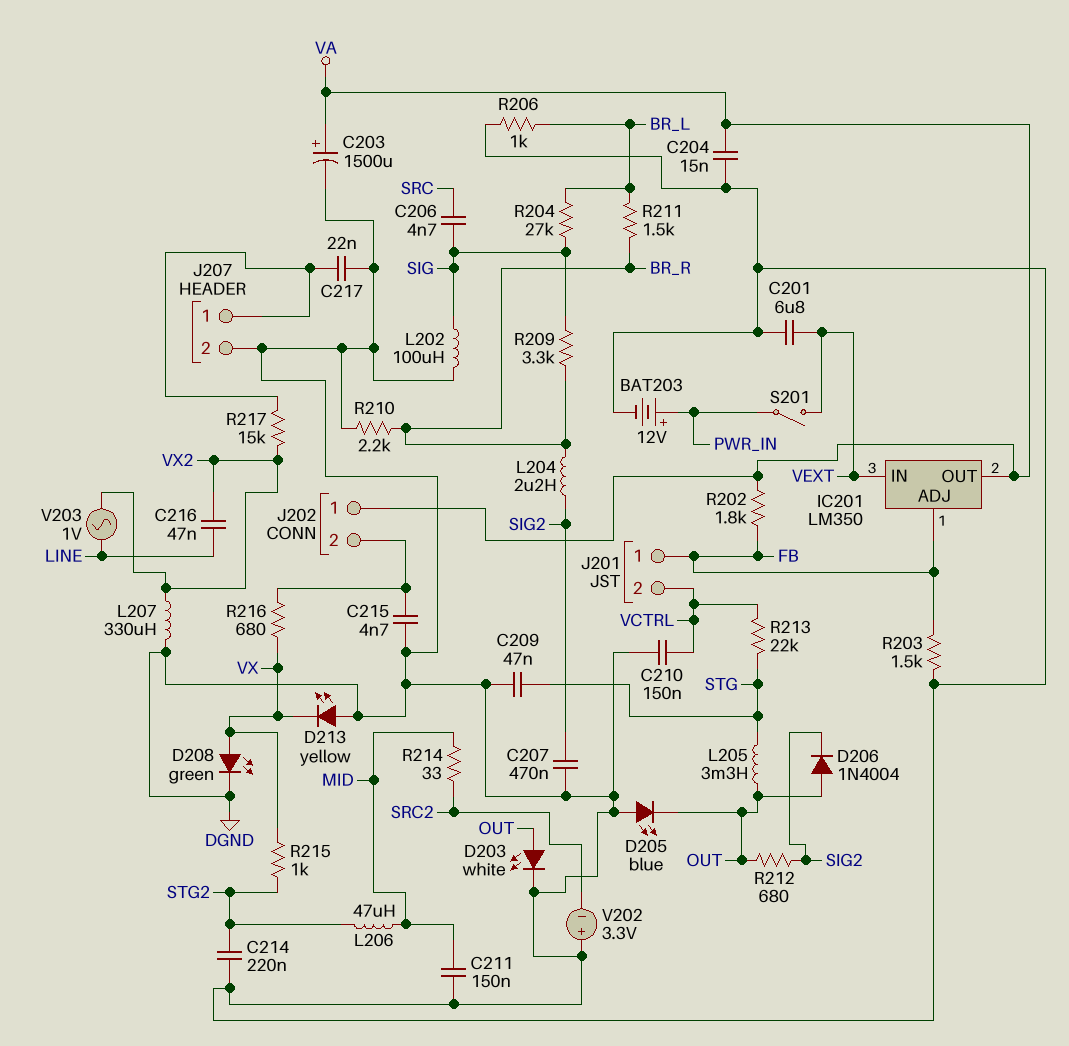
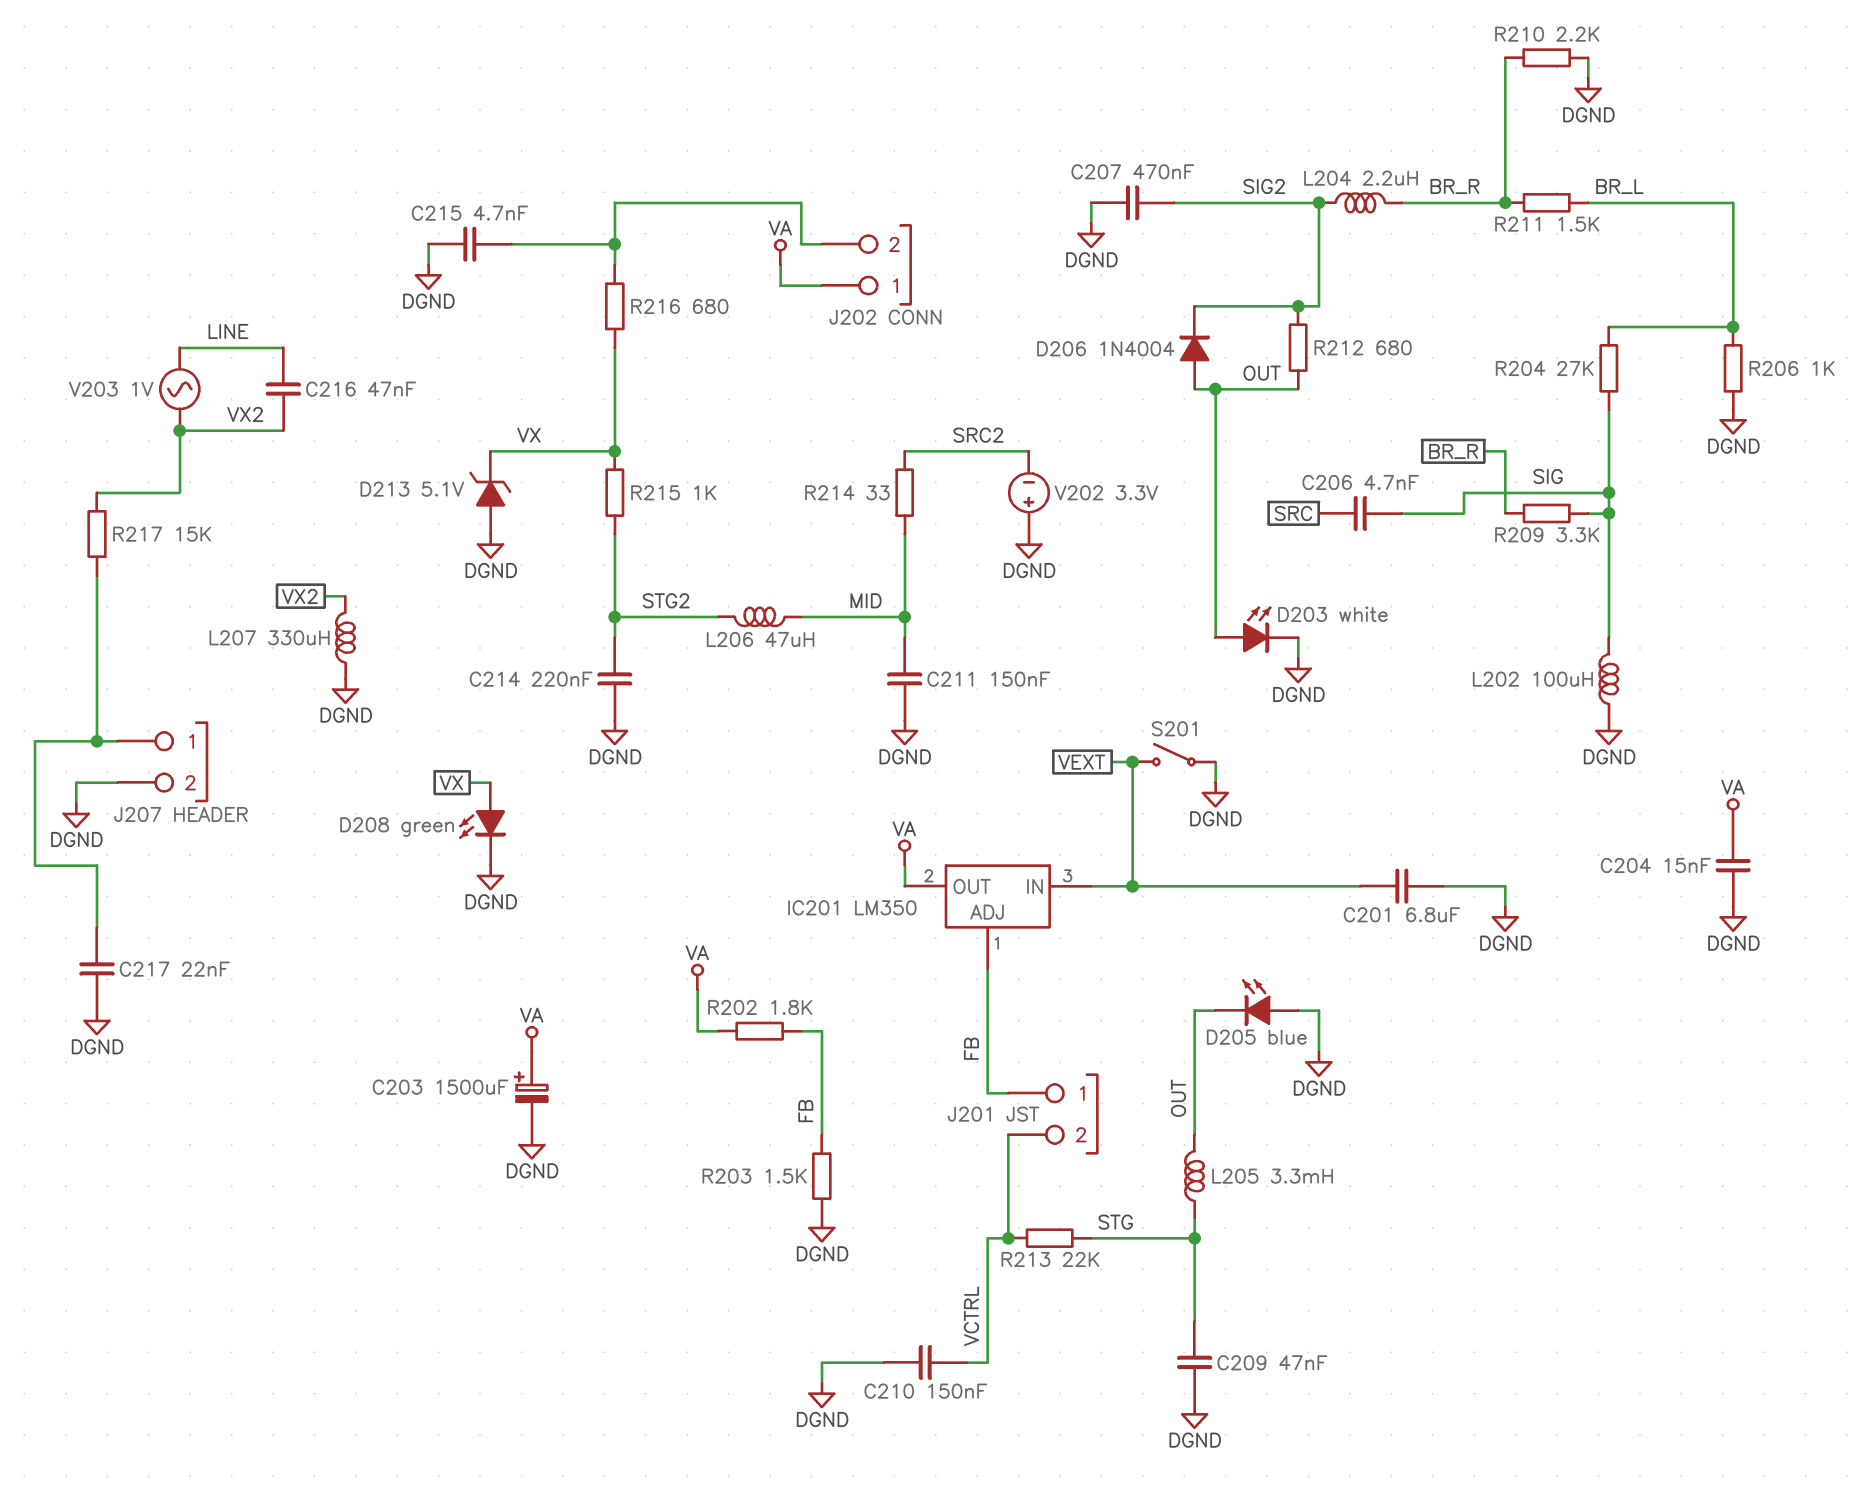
BAT203: 12V (plus PWR_IN, minus DGND) -> none
D213: LED yellow (A DGND, K VX) -> zener 5.1V (A DGND, K VX)
S201: switch (PWR_IN, VEXT) -> switch (DGND, VEXT)

